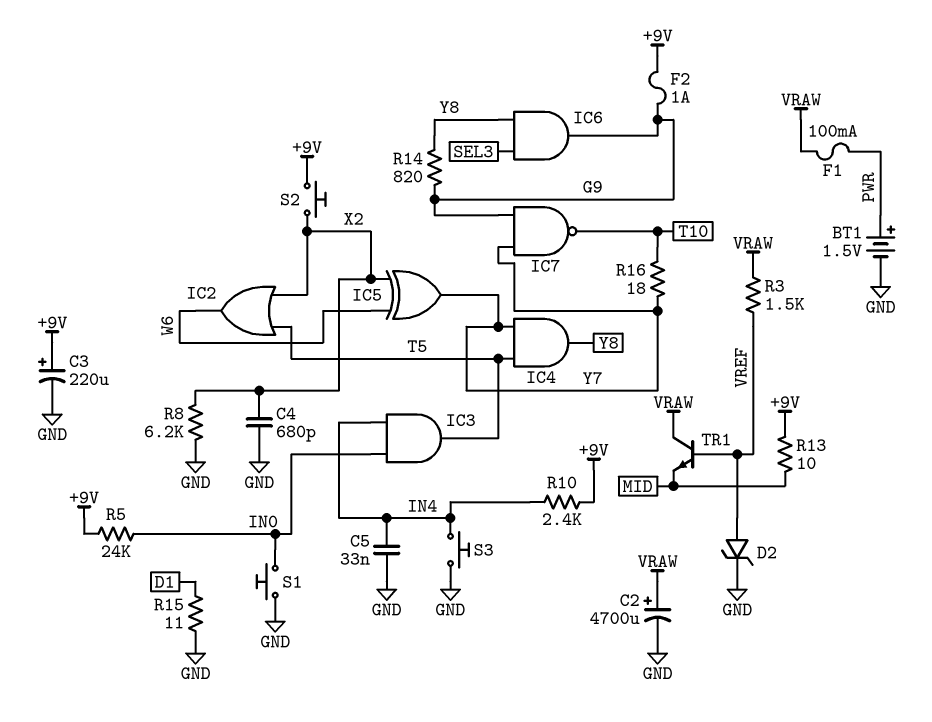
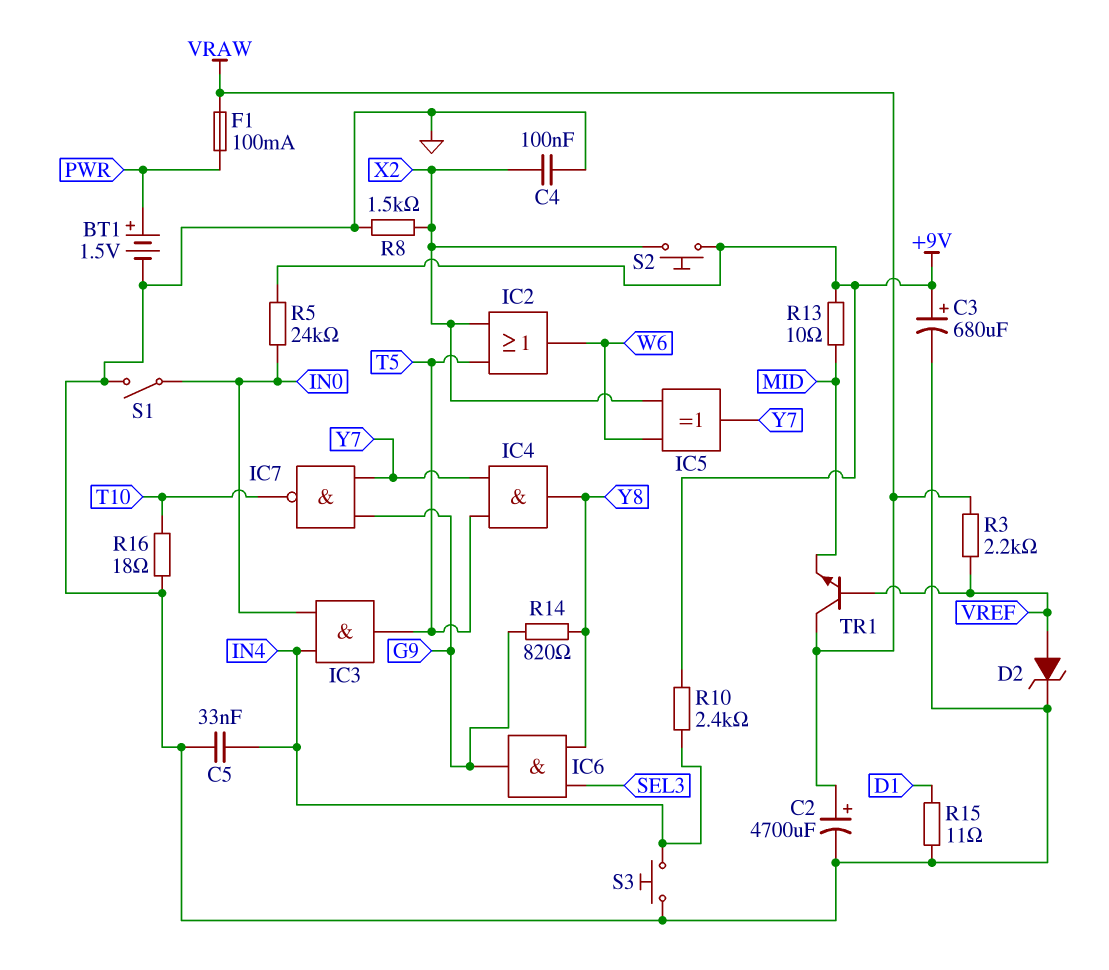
C3: 220uF (plus +9V, minus GND) -> 680uF (plus +9V, minus GND)
C4: 680pF (GND, X2) -> 100nF (GND, X2)
F2: 1A (+9V, G9) -> none
R3: 1.5k (VRAW, VREF) -> 2.2k (VRAW, VREF)
R8: 6.2k (GND, X2) -> 1.5k (GND, X2)
R16: 18 (T10, Y7) -> 18 (GND, T10)
S1: button (GND, IN0) -> switch (GND, IN0)

